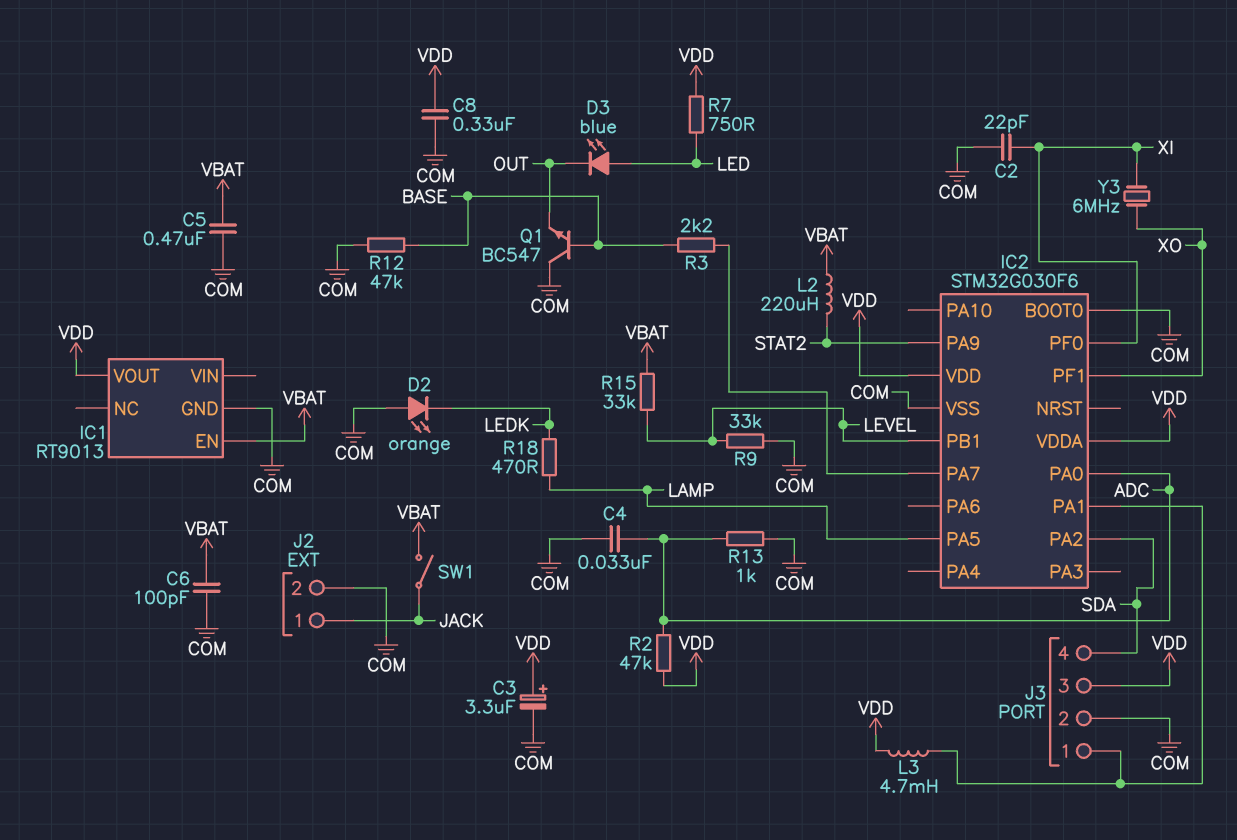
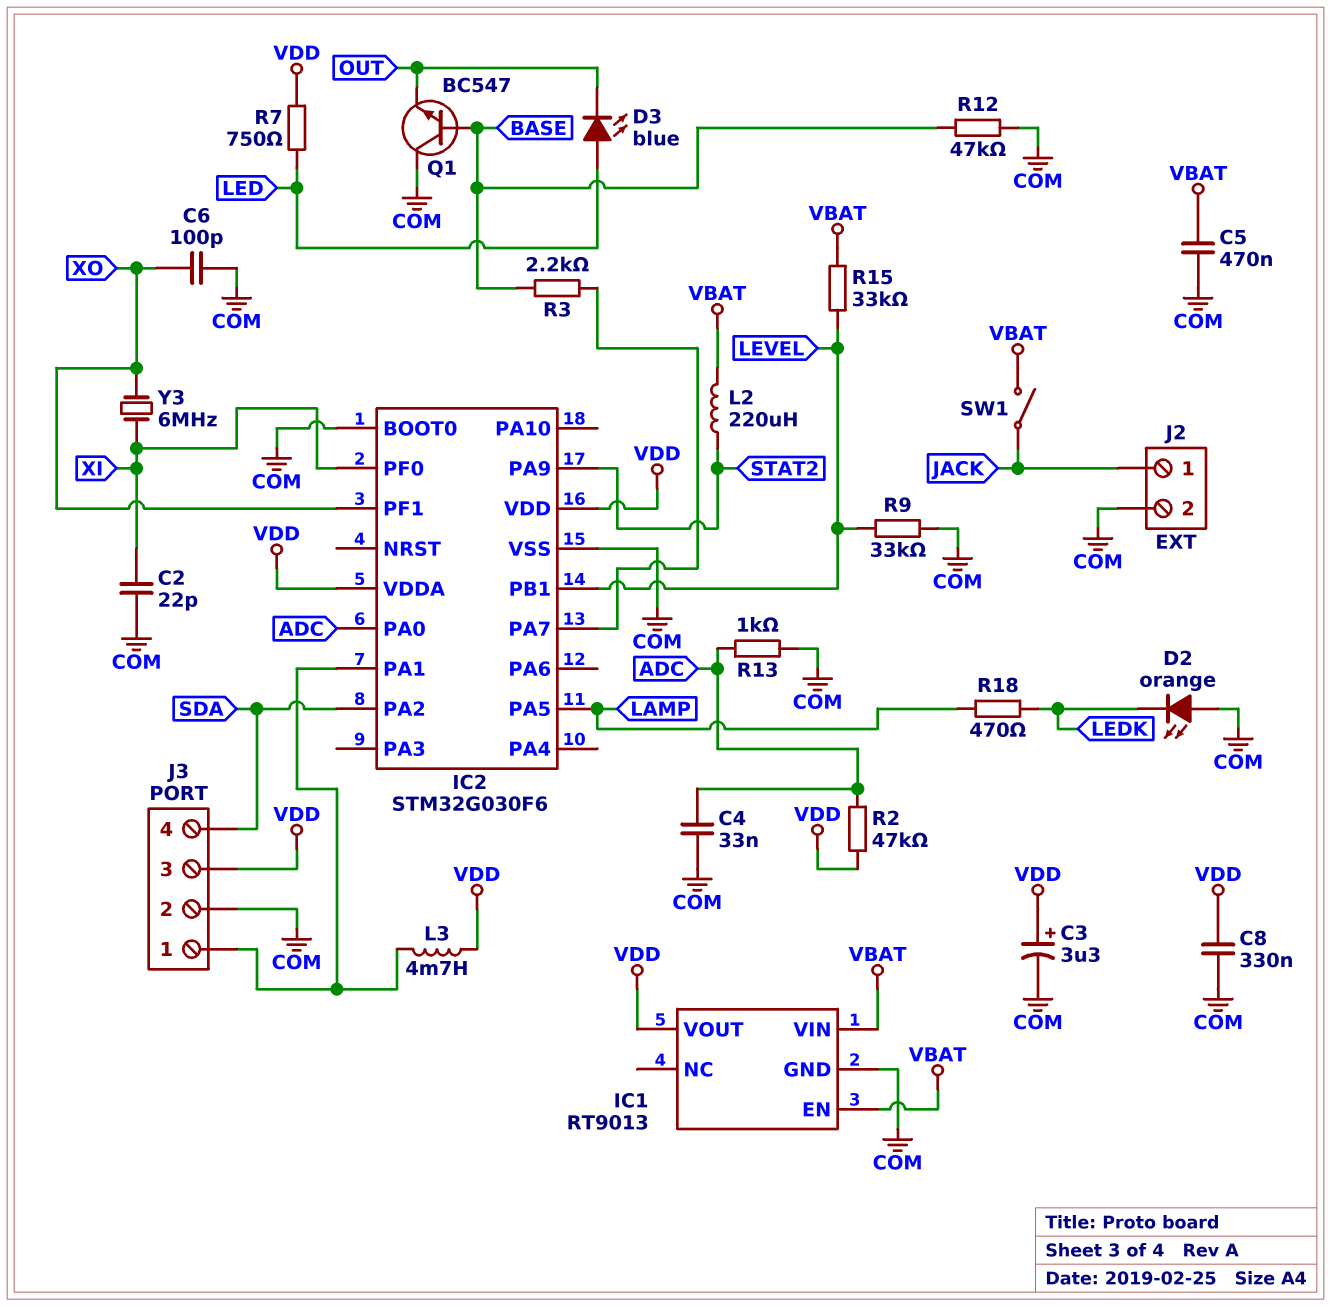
C6: 100pF (COM, VBAT) -> 100pF (COM, XO)
IC1 pin VIN: none -> VBAT

